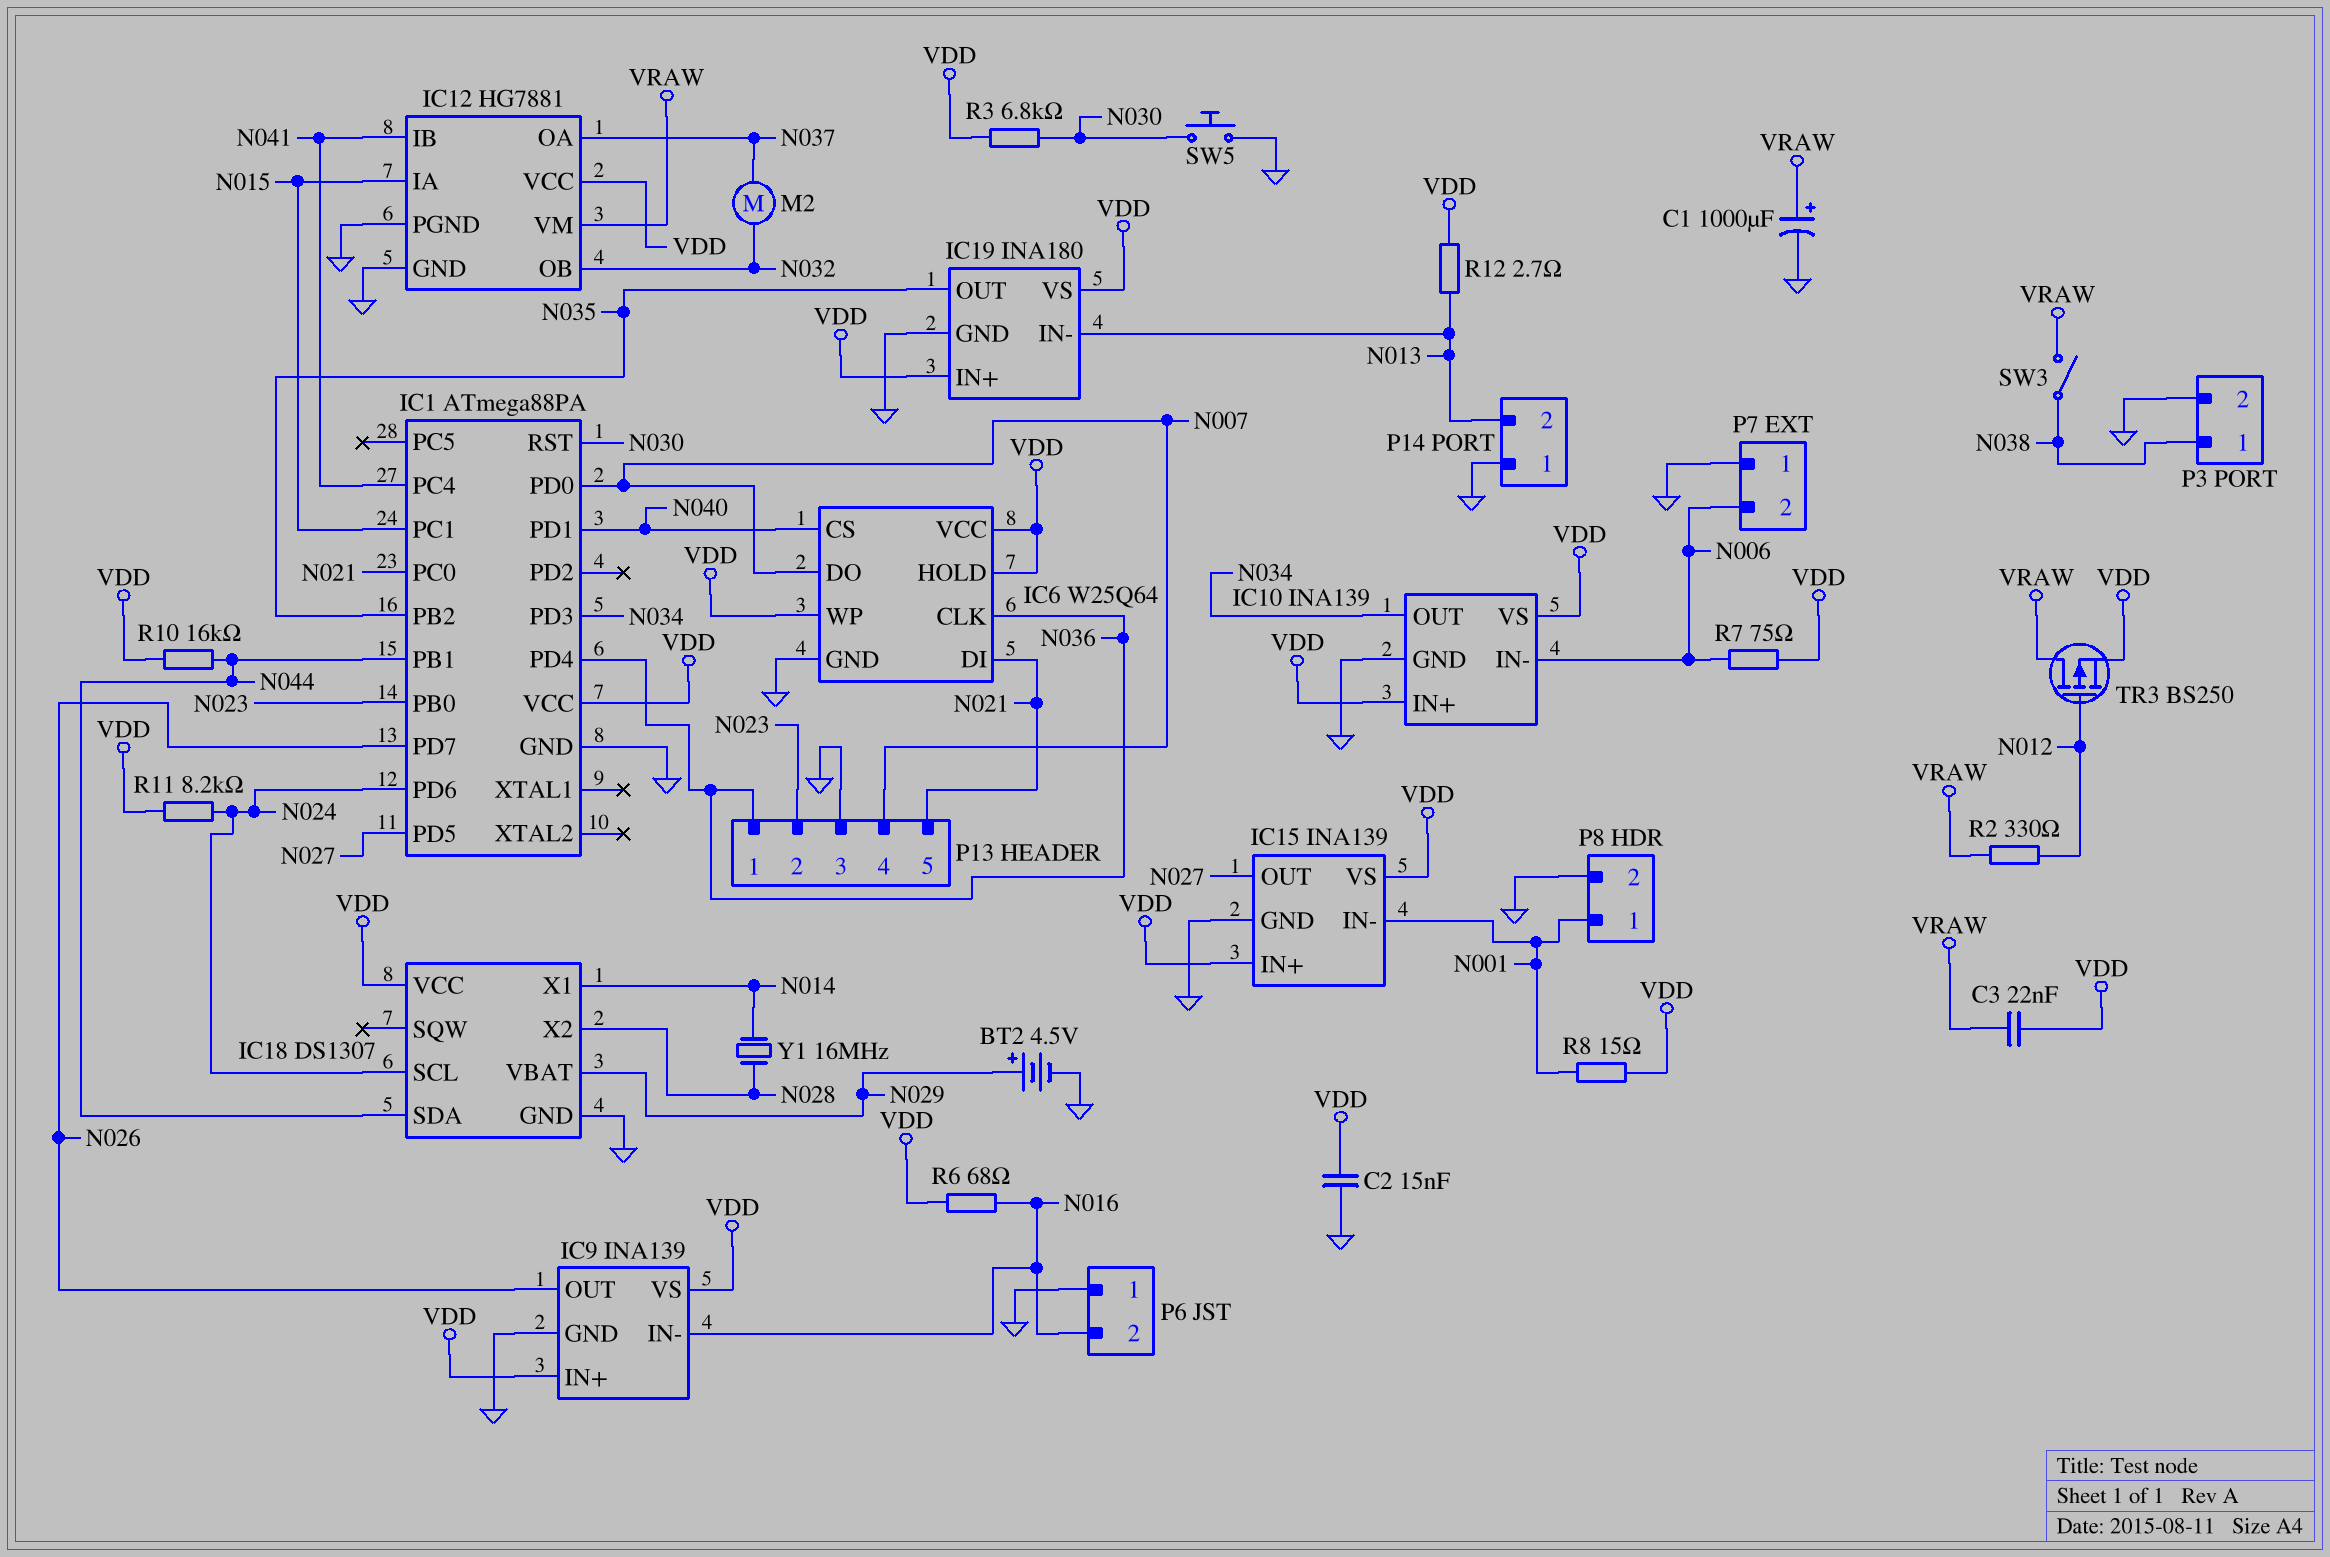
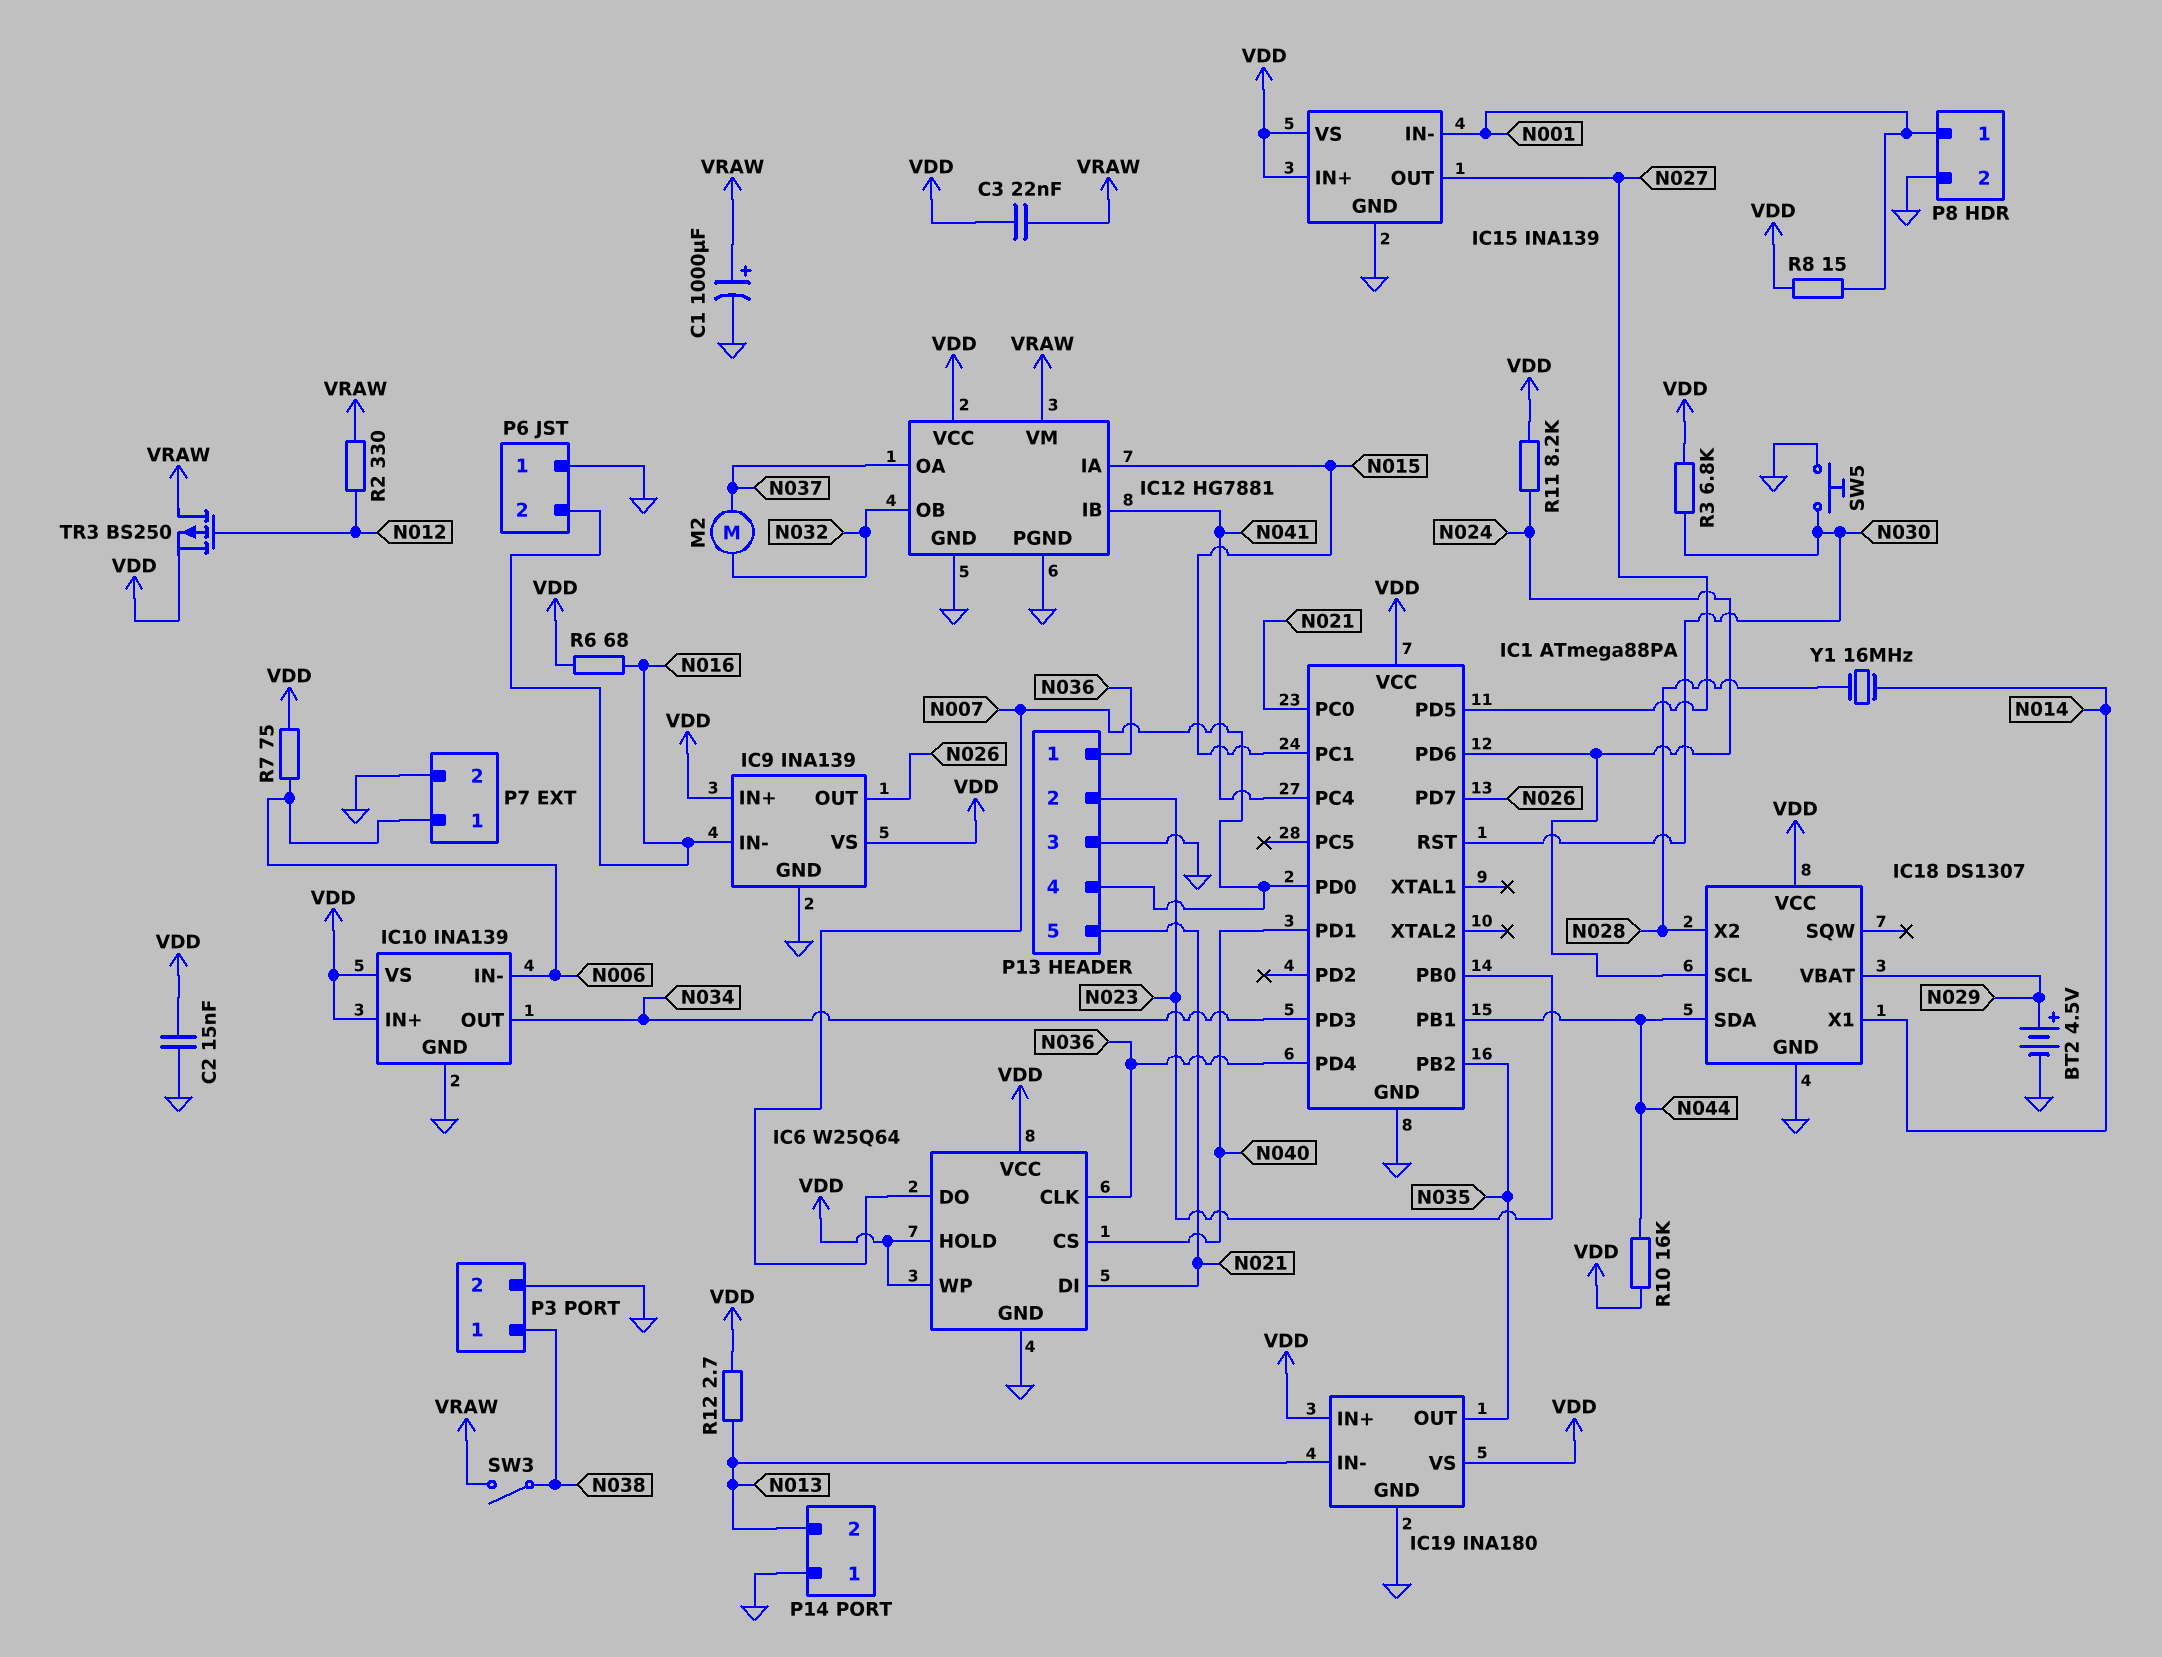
P7 pin 1: GND -> N006
P7 pin 2: N006 -> GND

